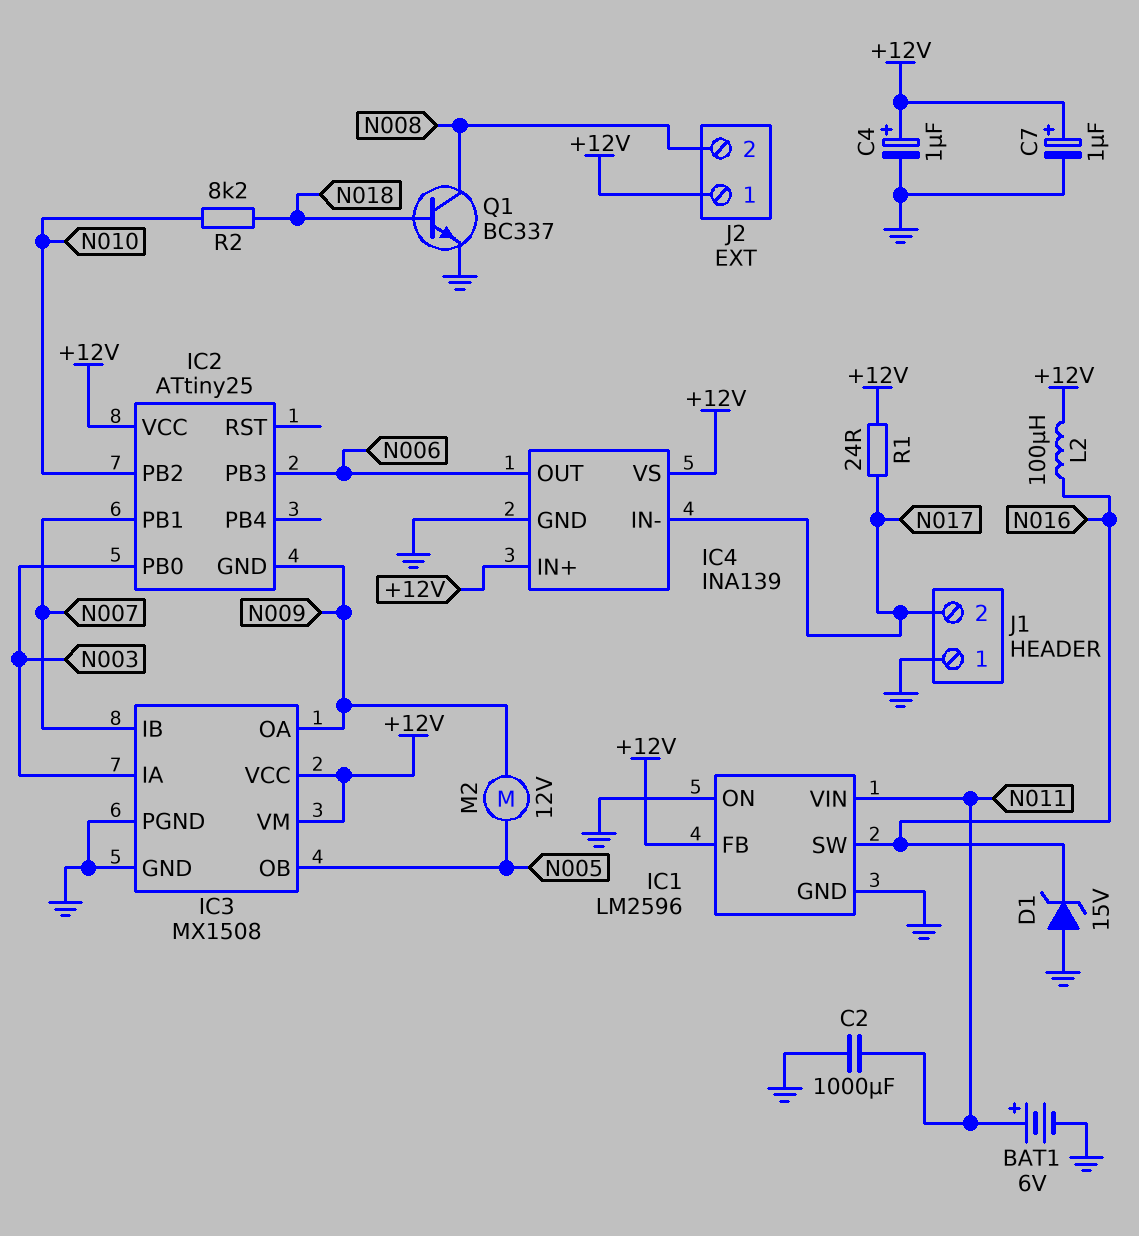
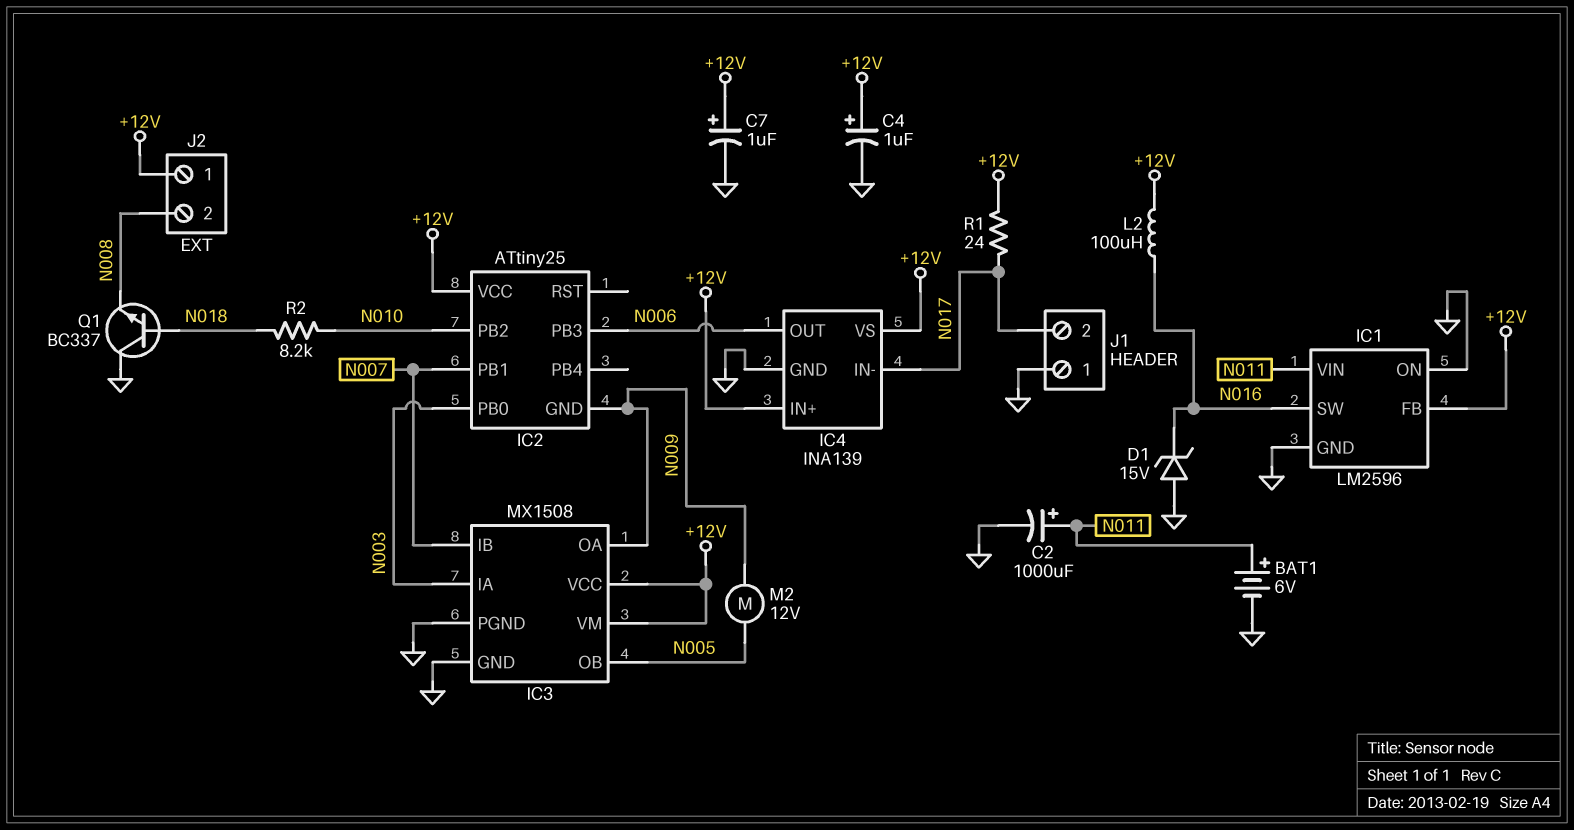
C2: 1000uF (GND, N011) -> 1000uF (plus N011, minus GND)
Q1: NPN BC337 (B N018, C N008, E GND) -> NPN BC337 (B N018, C GND, E N008)

